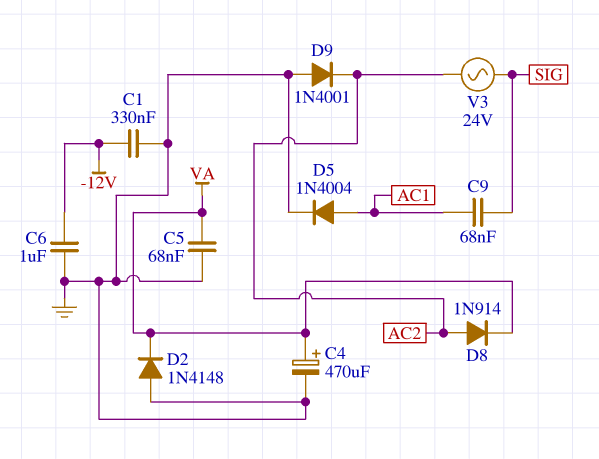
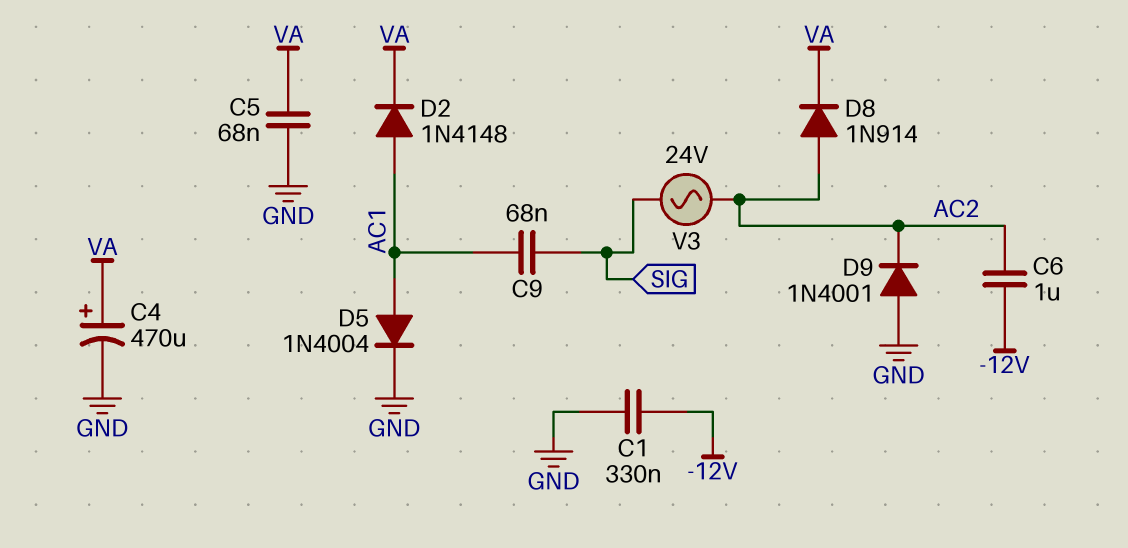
C6: 1uF (-12V, GND) -> 1uF (-12V, AC2)
D2: diode 1N4148 (A GND, K VA) -> diode 1N4148 (A AC1, K VA)

